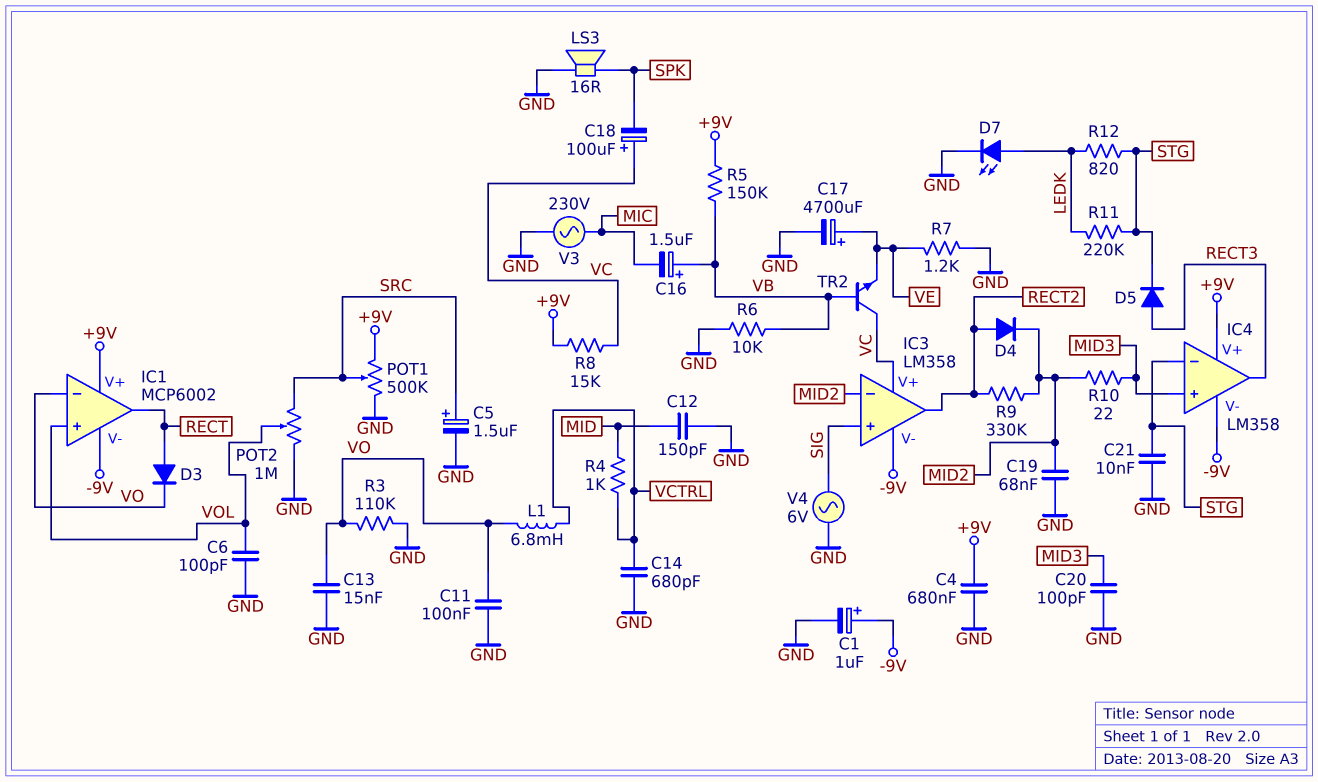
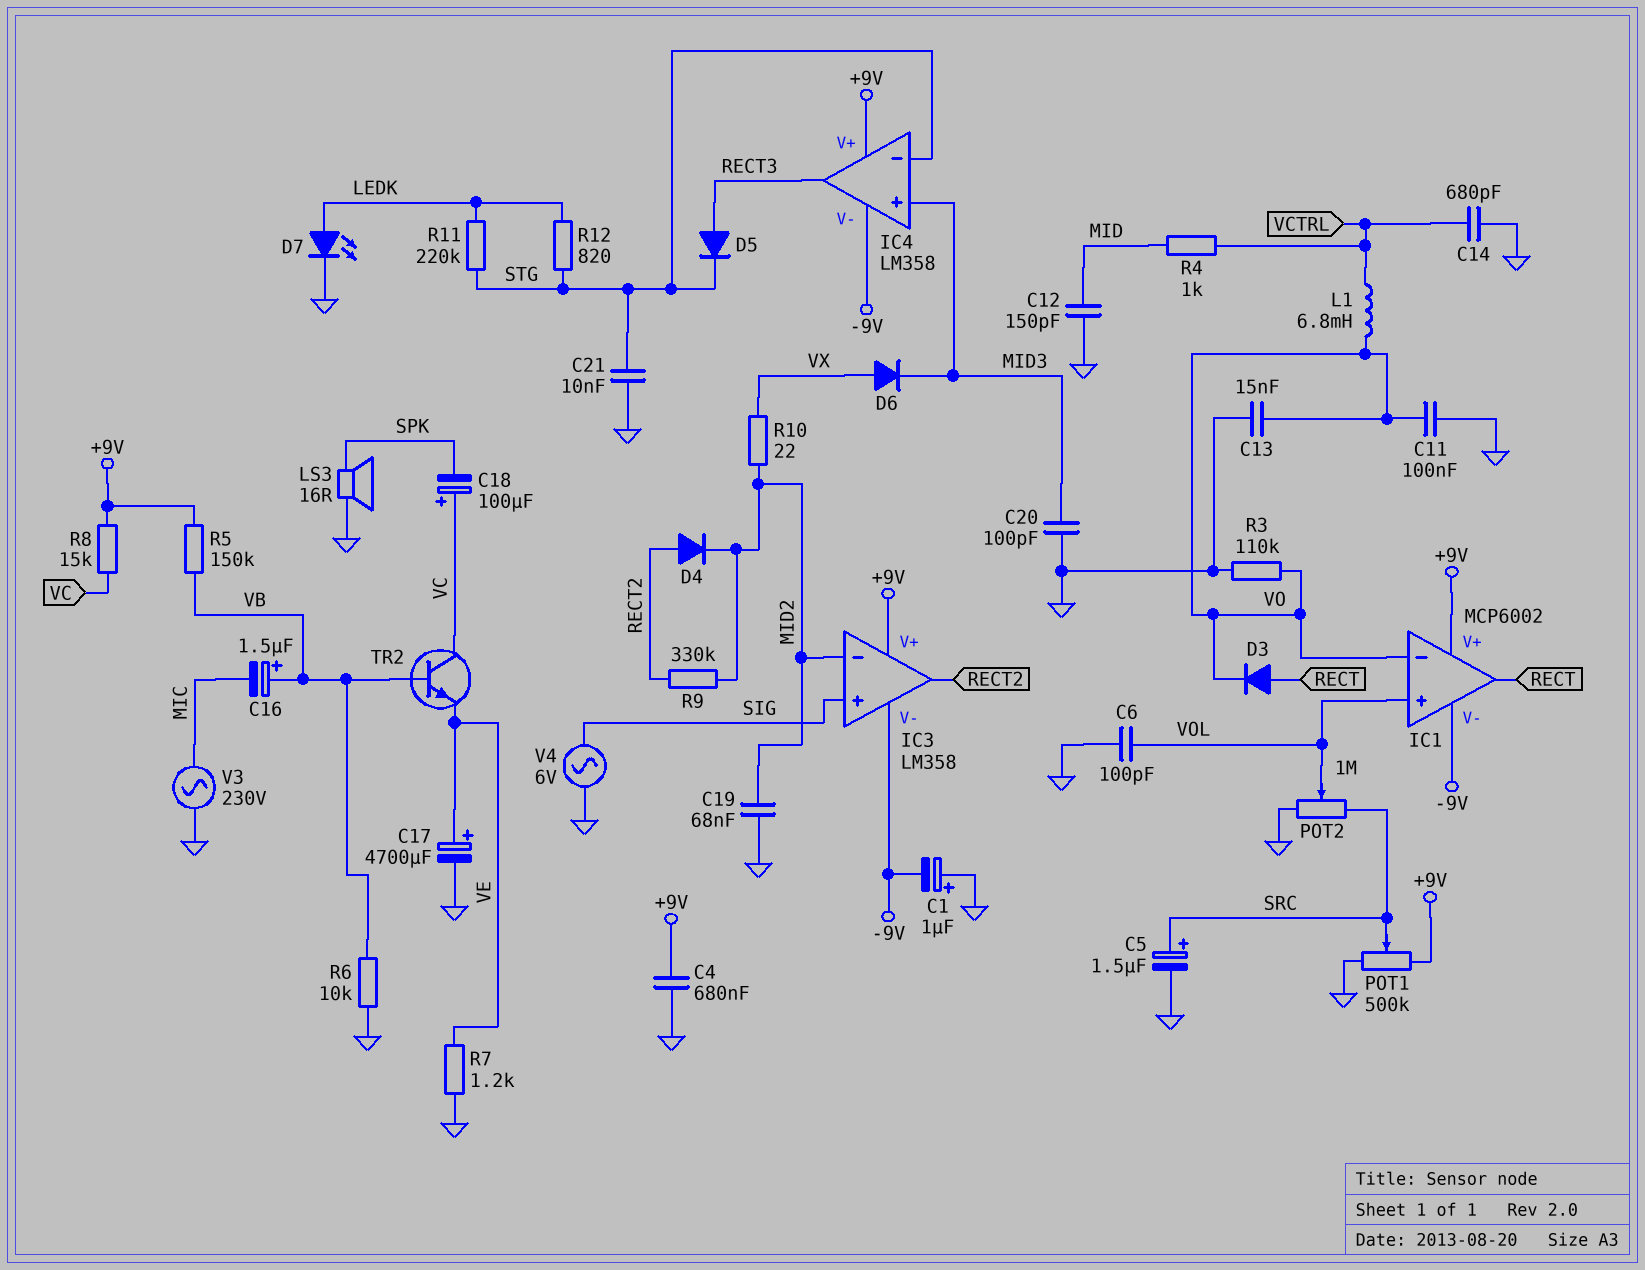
C1: 1uF (plus -9V, minus GND) -> 1uF (plus GND, minus -9V)
D6: none -> diode (A VX, K MID3)
IC3 pin V+: VC -> +9V
R10: 22 (MID2, MID3) -> 22 (MID2, VX)

